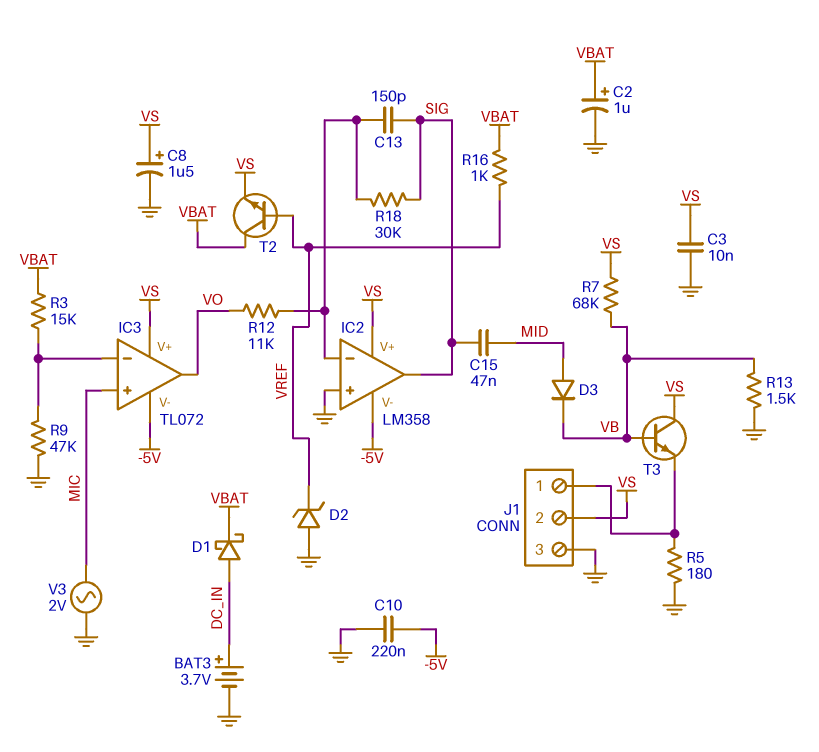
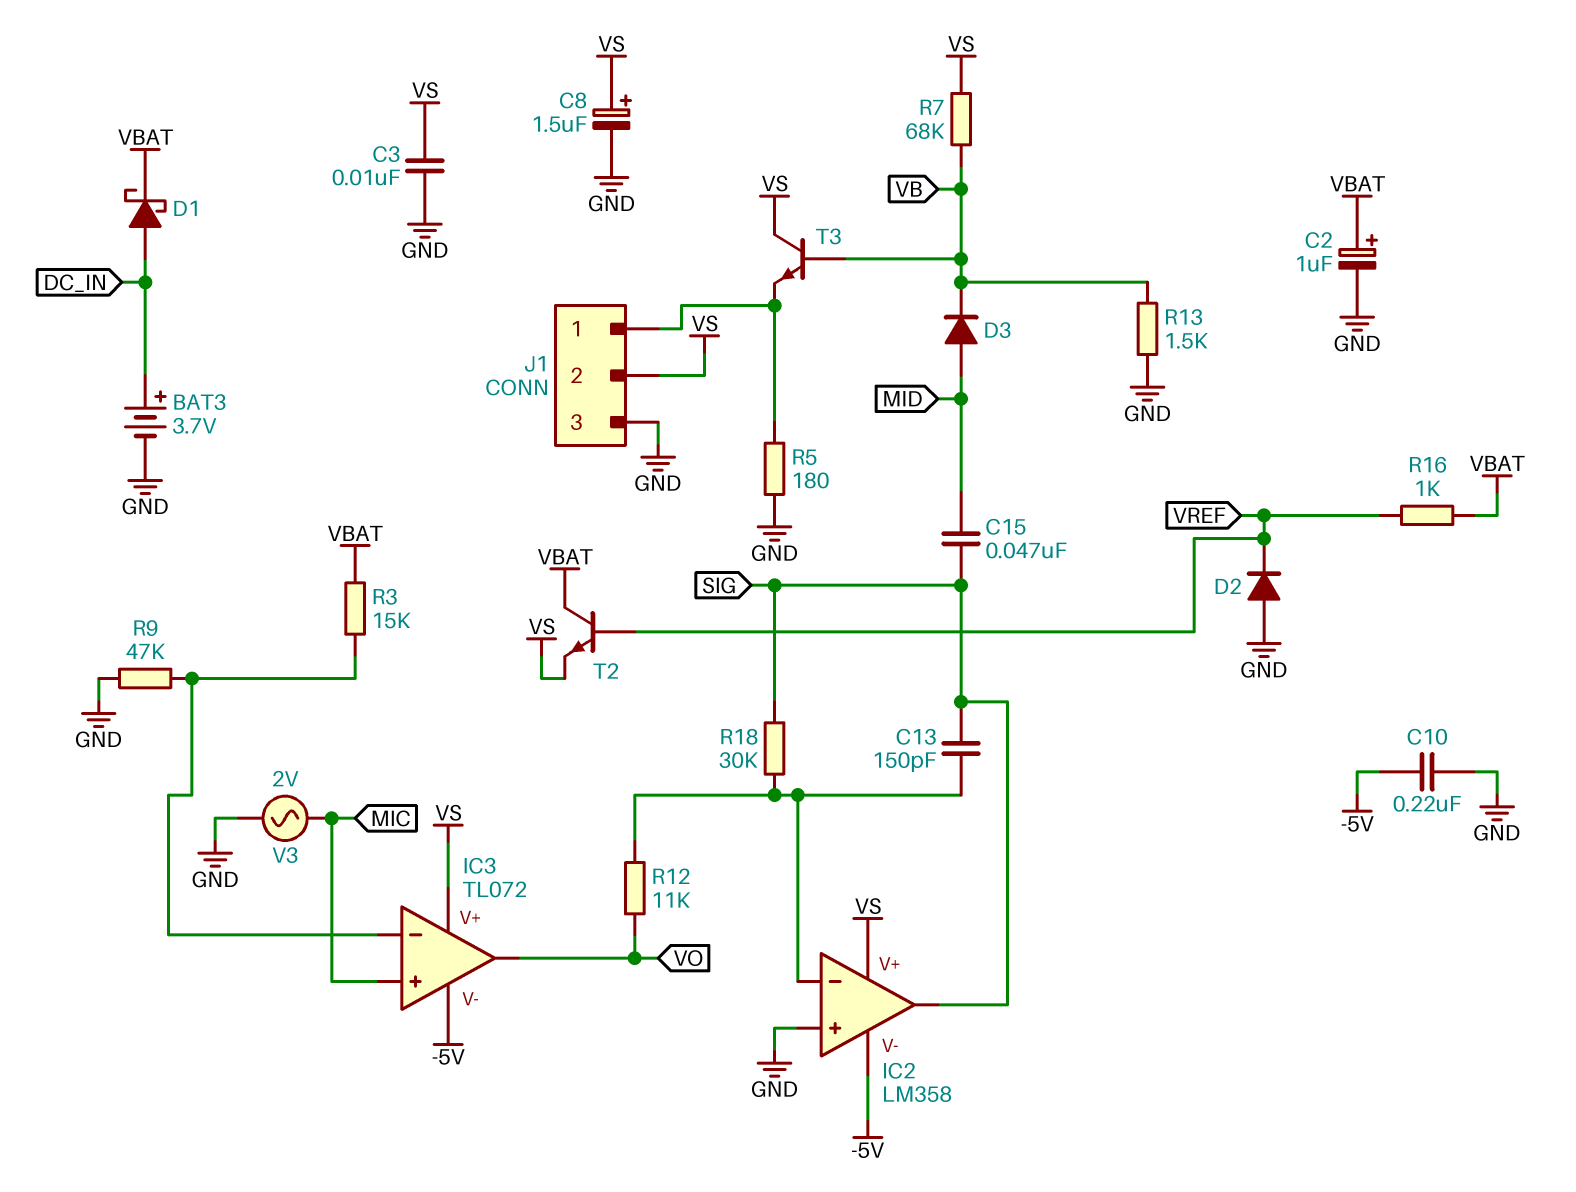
D2: zener (A GND, K VREF) -> diode (A GND, K VREF)

